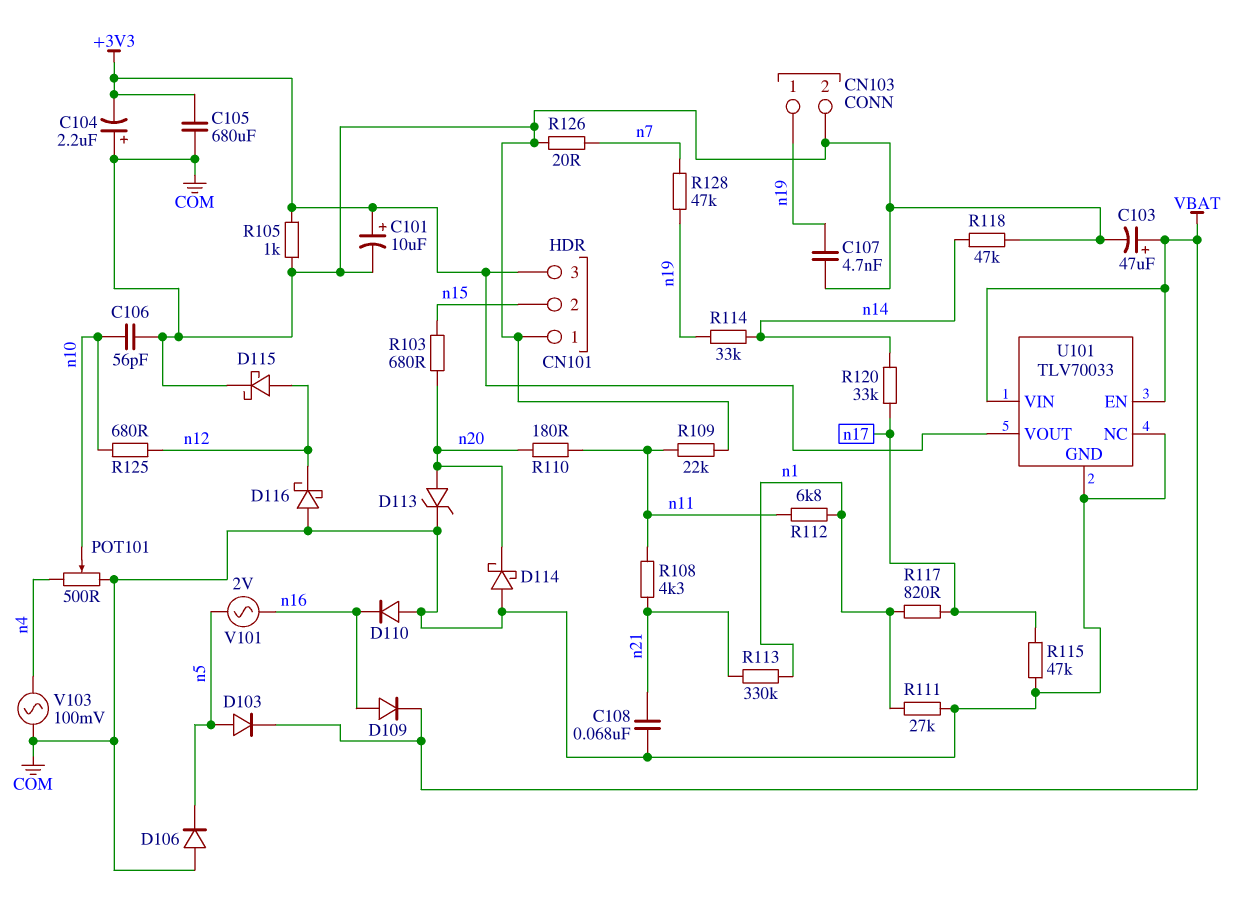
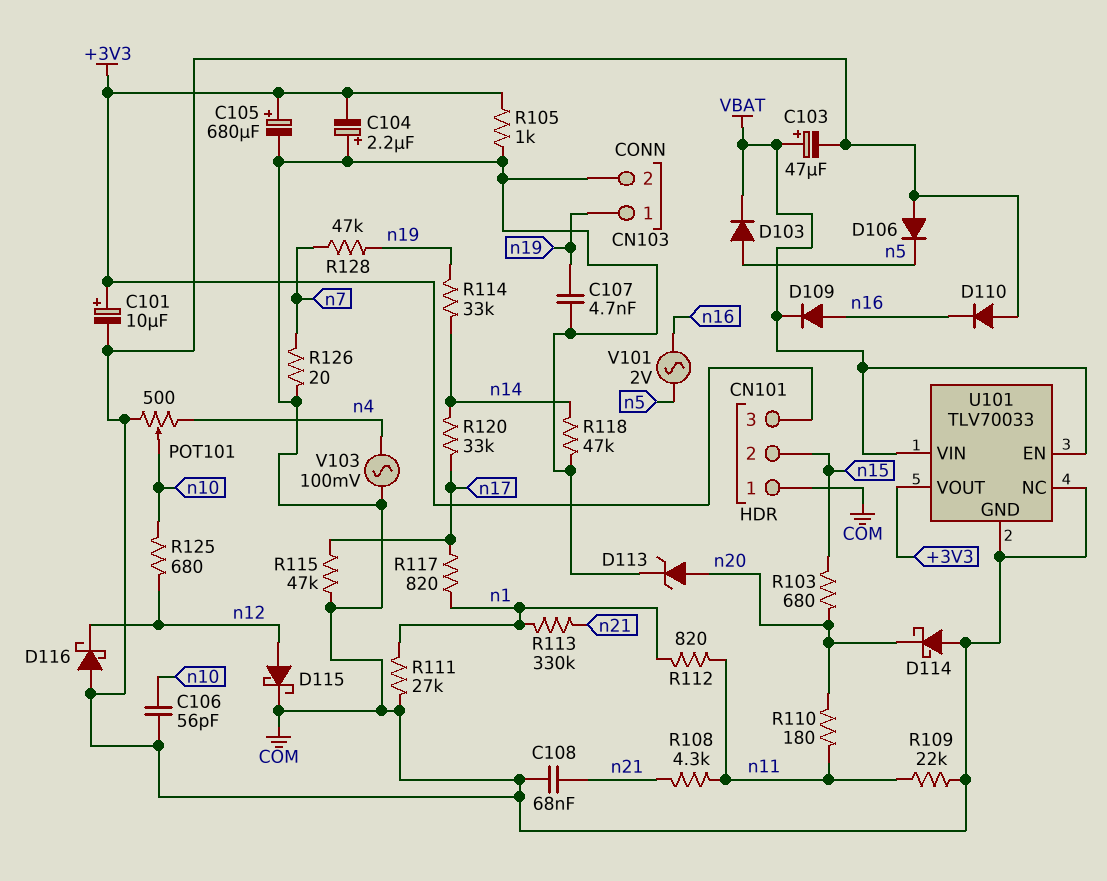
C105: 680uF (+3V3, COM) -> 680uF (plus +3V3, minus COM)
R112: 6.8k (n1, n11) -> 820 (n1, n11)

